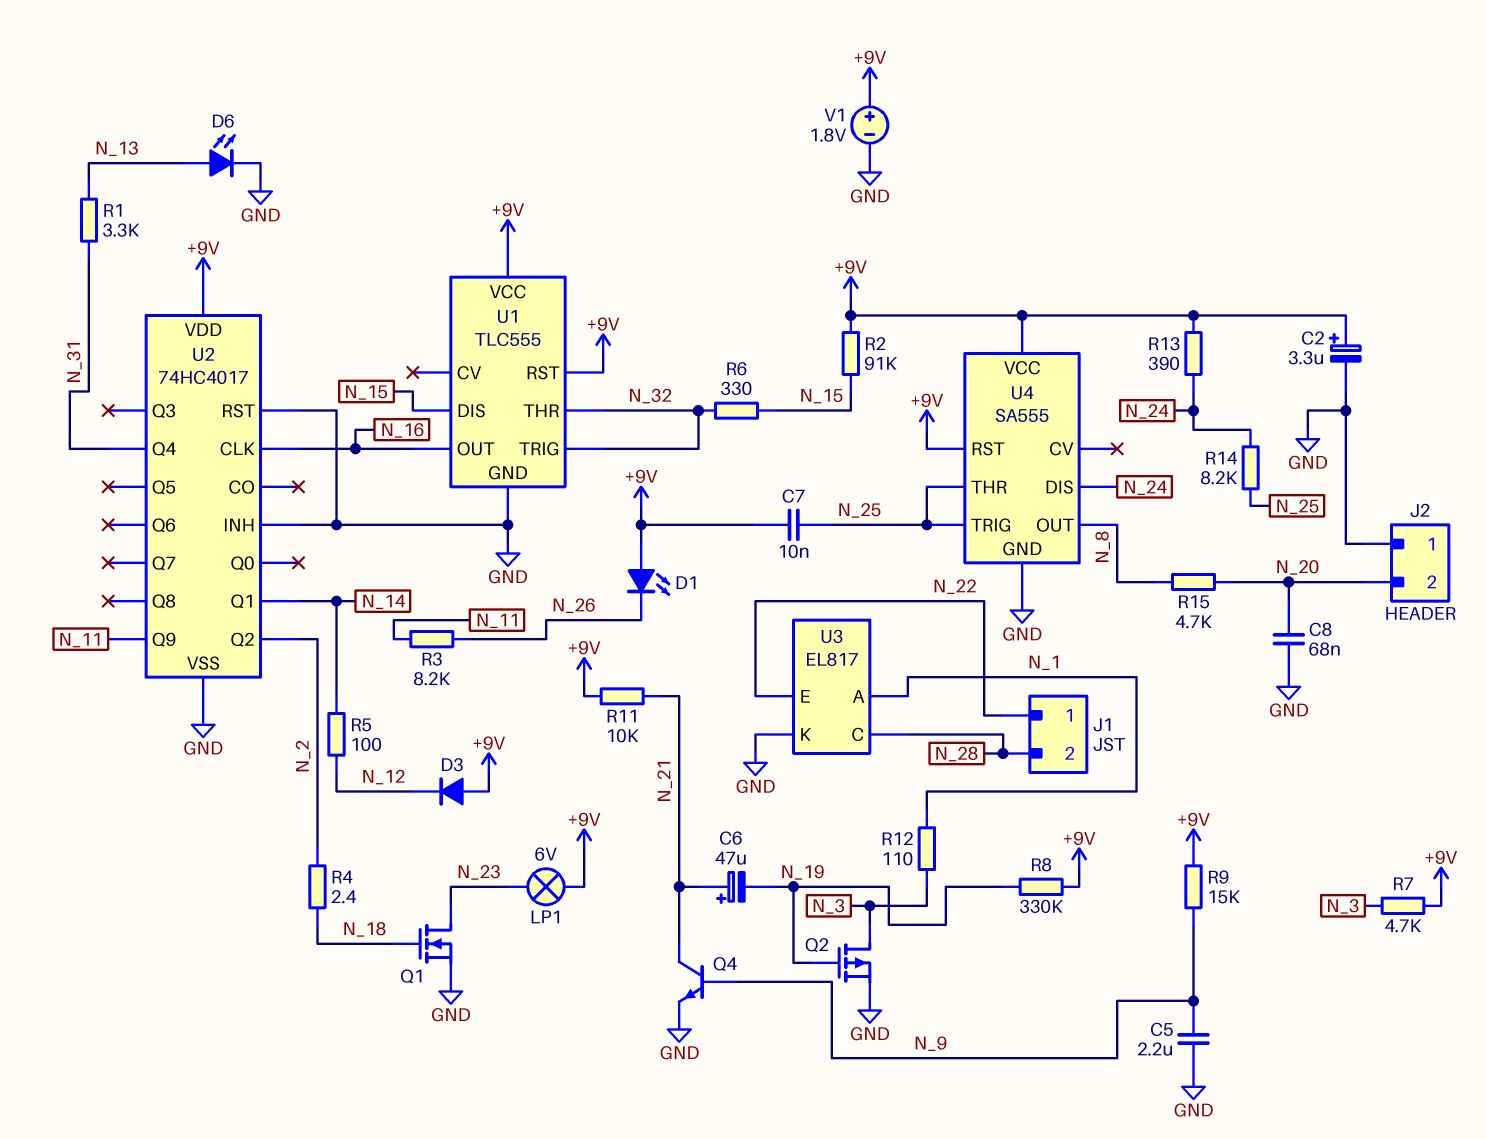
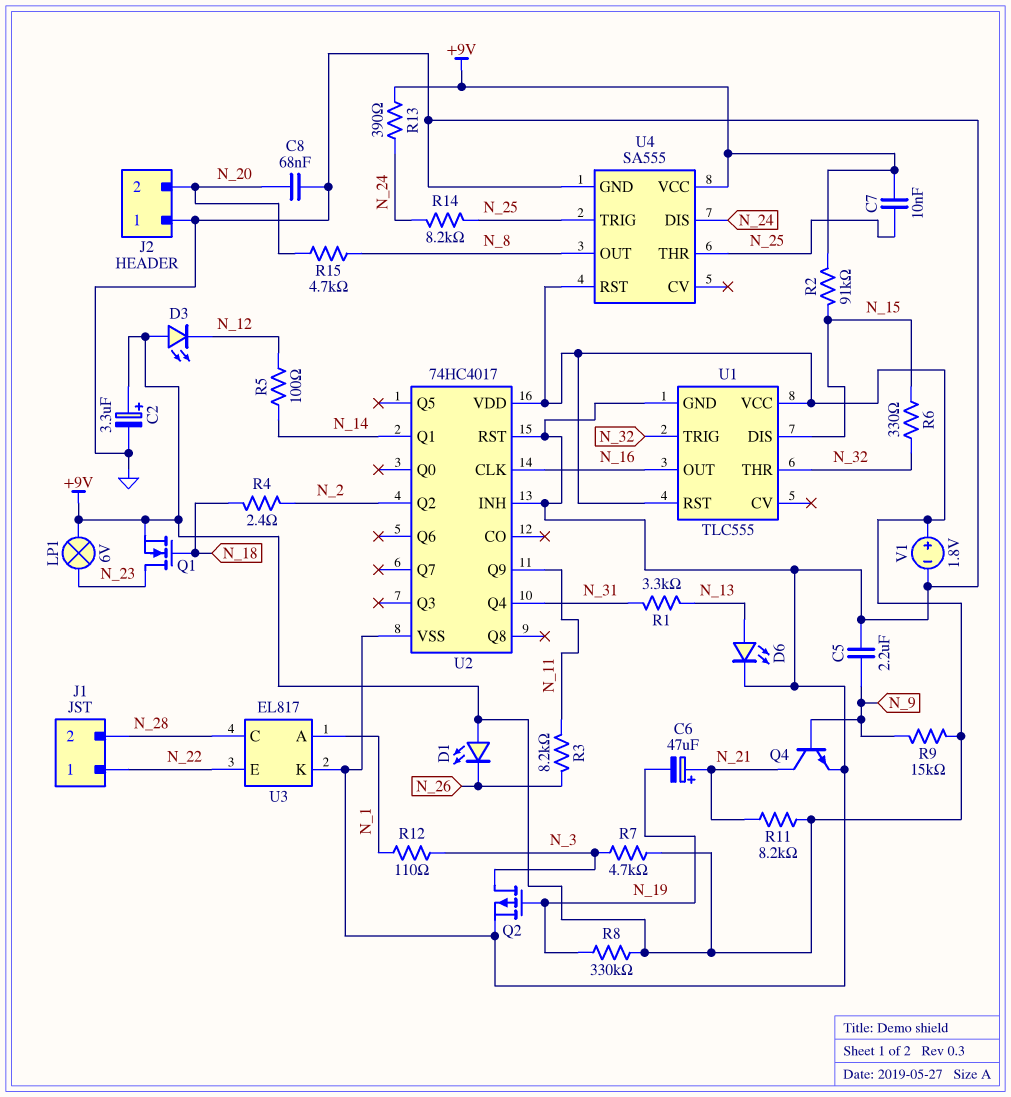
D3: diode (A +9V, K N_12) -> LED (A +9V, K N_12)
Q1: NMOS (G N_18, D N_23, S GND) -> NMOS (G N_18, D N_23, S +9V)
R11: 10k (+9V, N_21) -> 8.2k (+9V, N_21)

